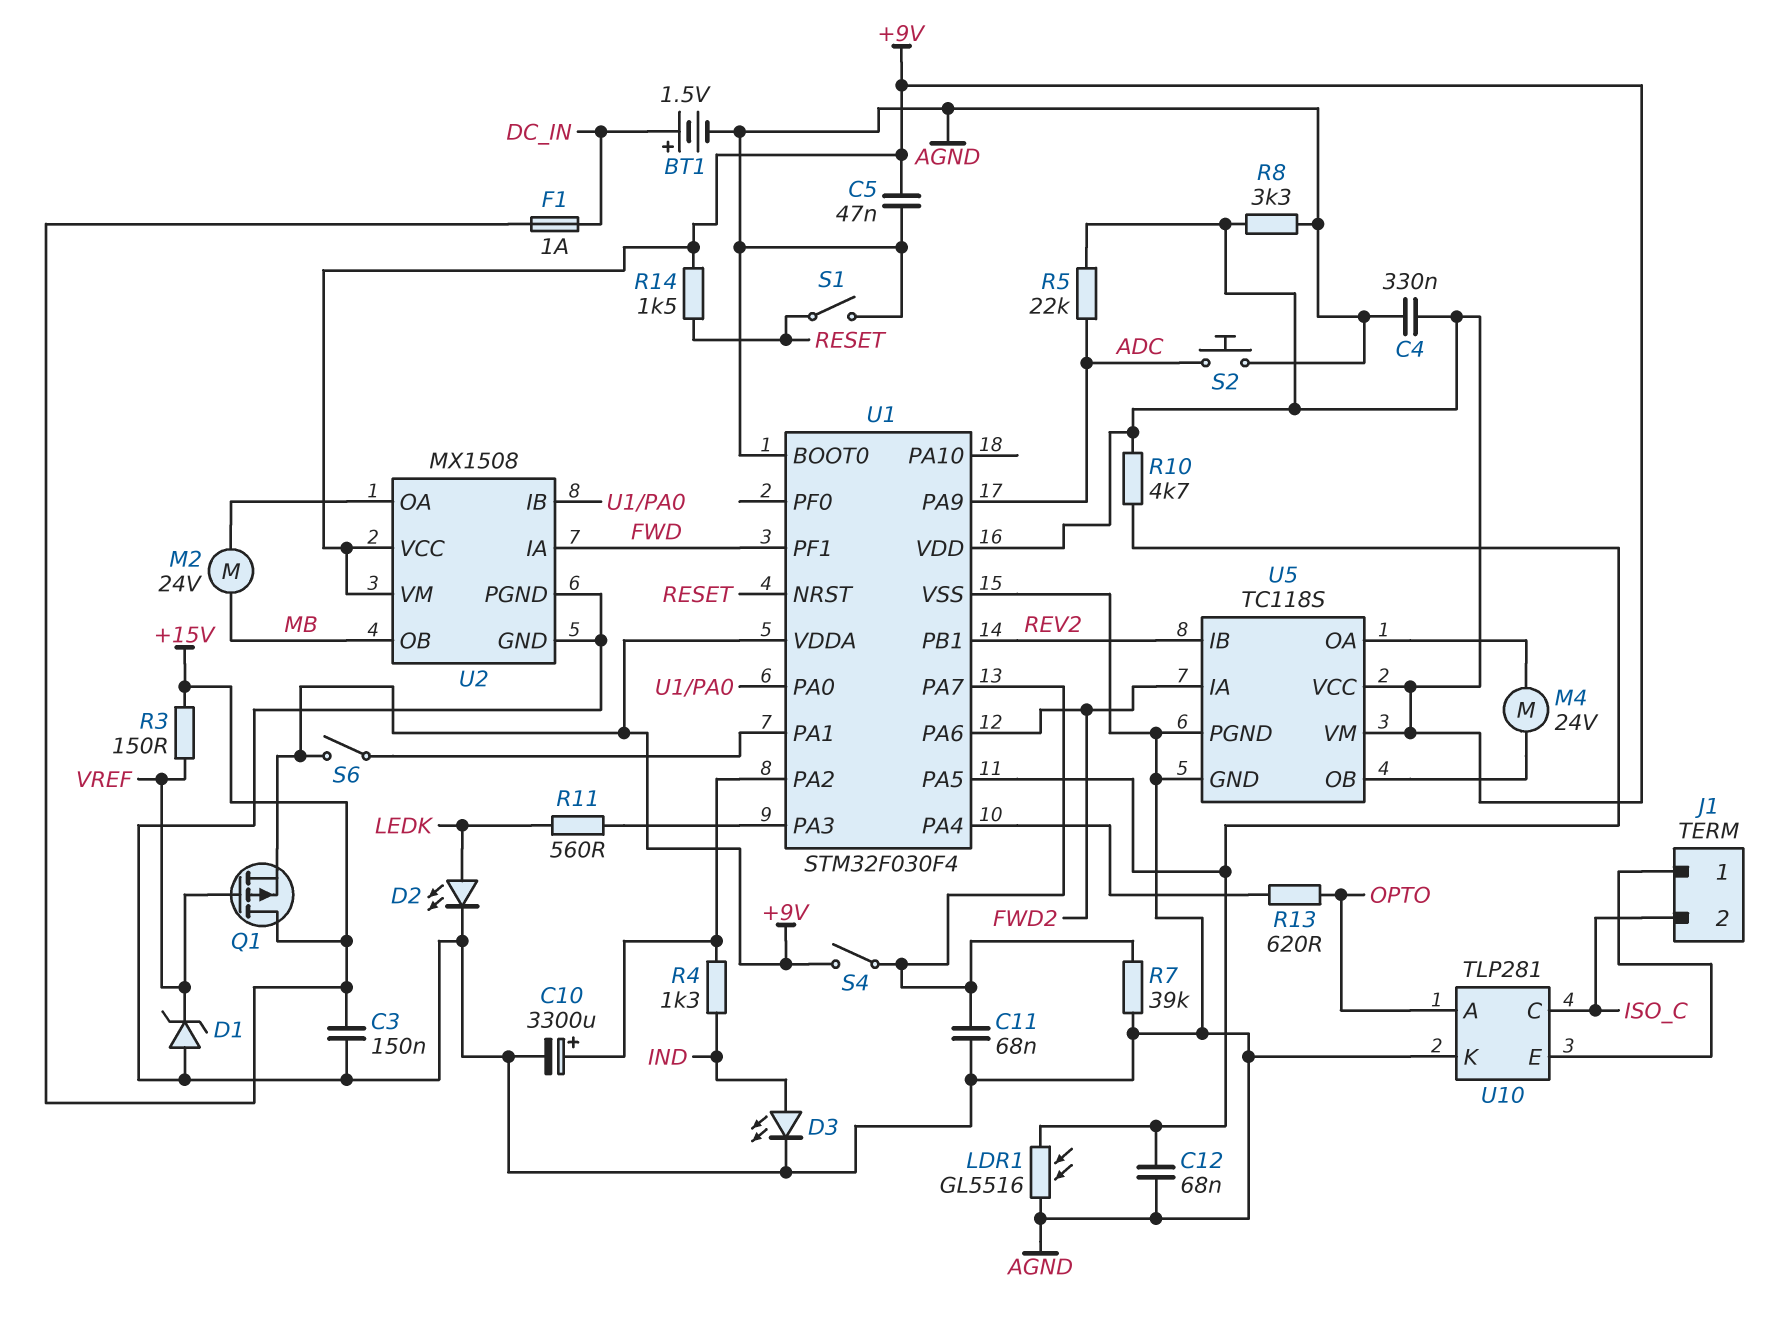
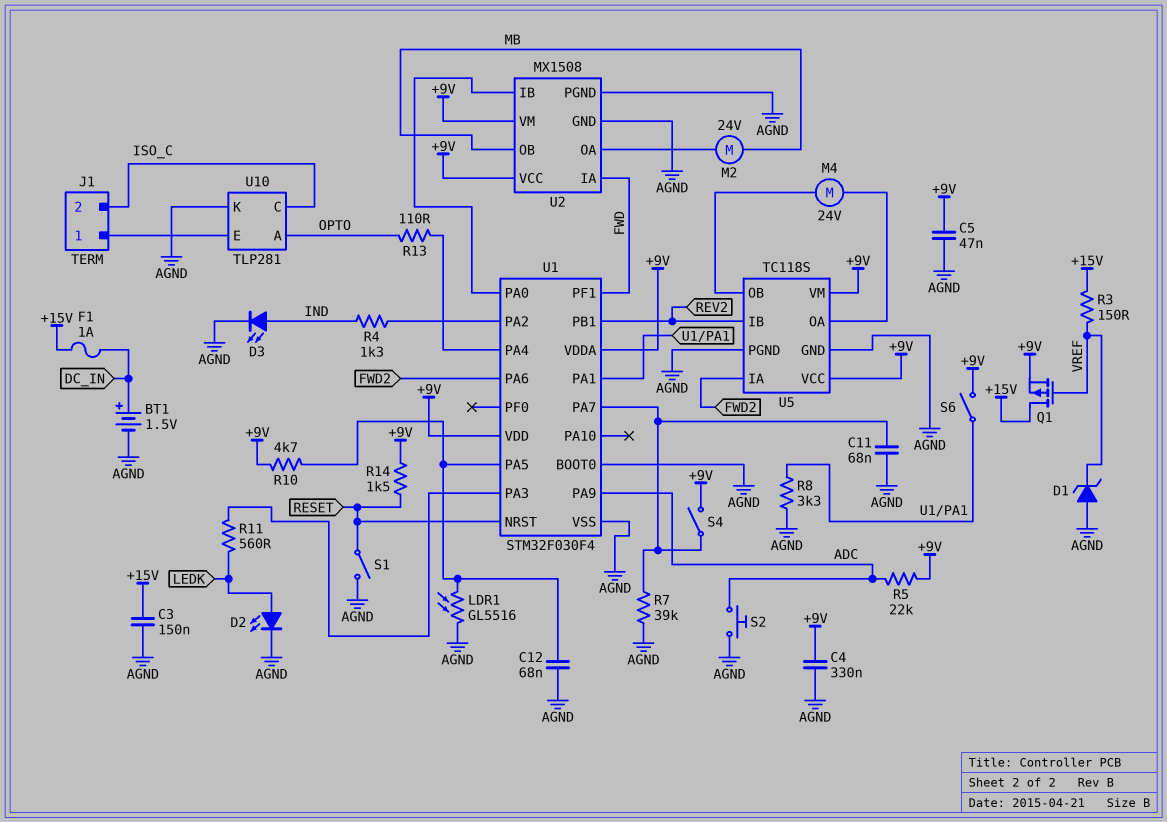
C10: 3300uF (plus U1/PA2, minus AGND) -> none
R8: 3.3k (+9V, AGND) -> 3.3k (AGND, U1/PA1)
R13: 620 (OPTO, U1/PA4) -> 110 (OPTO, U1/PA4)

